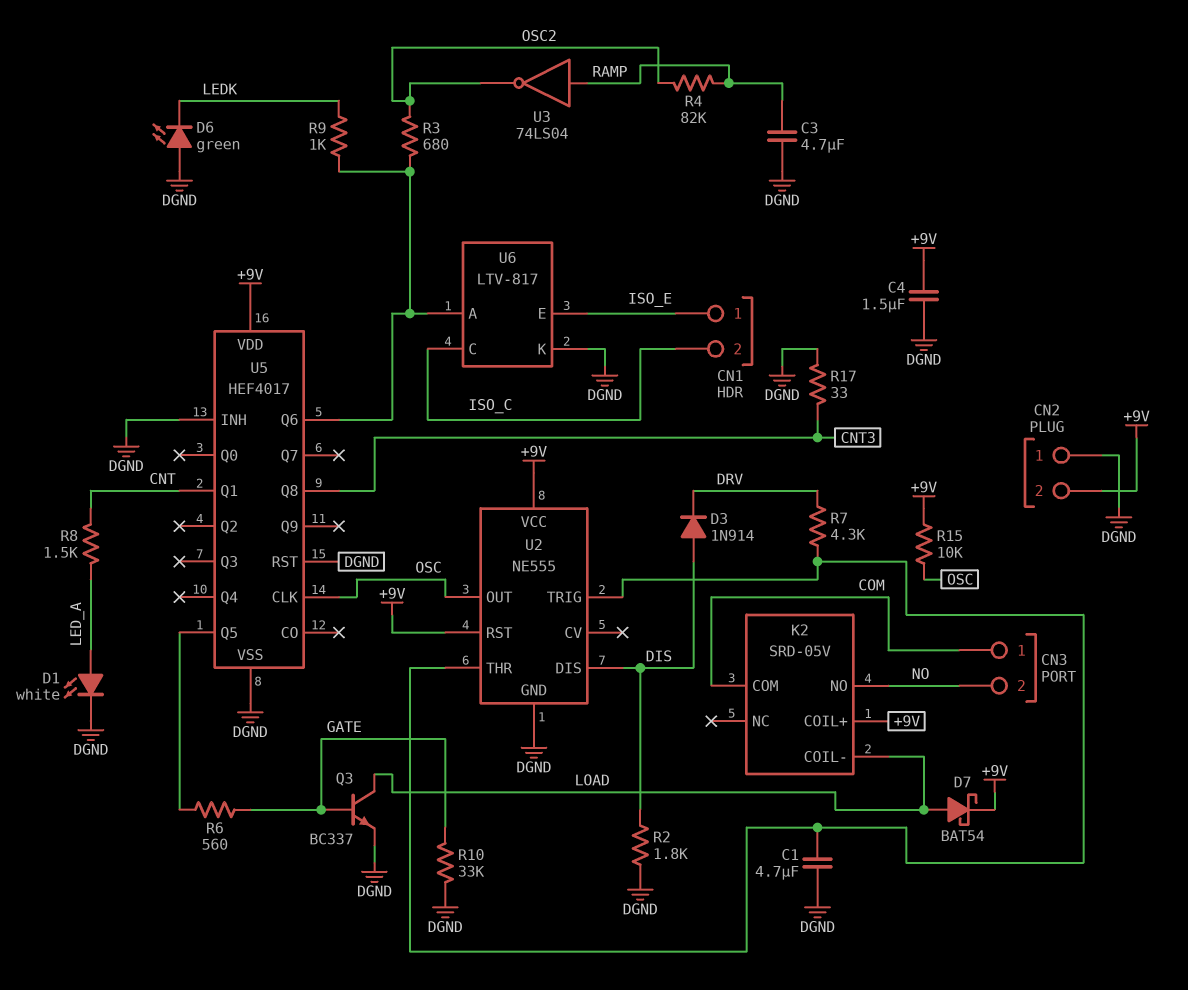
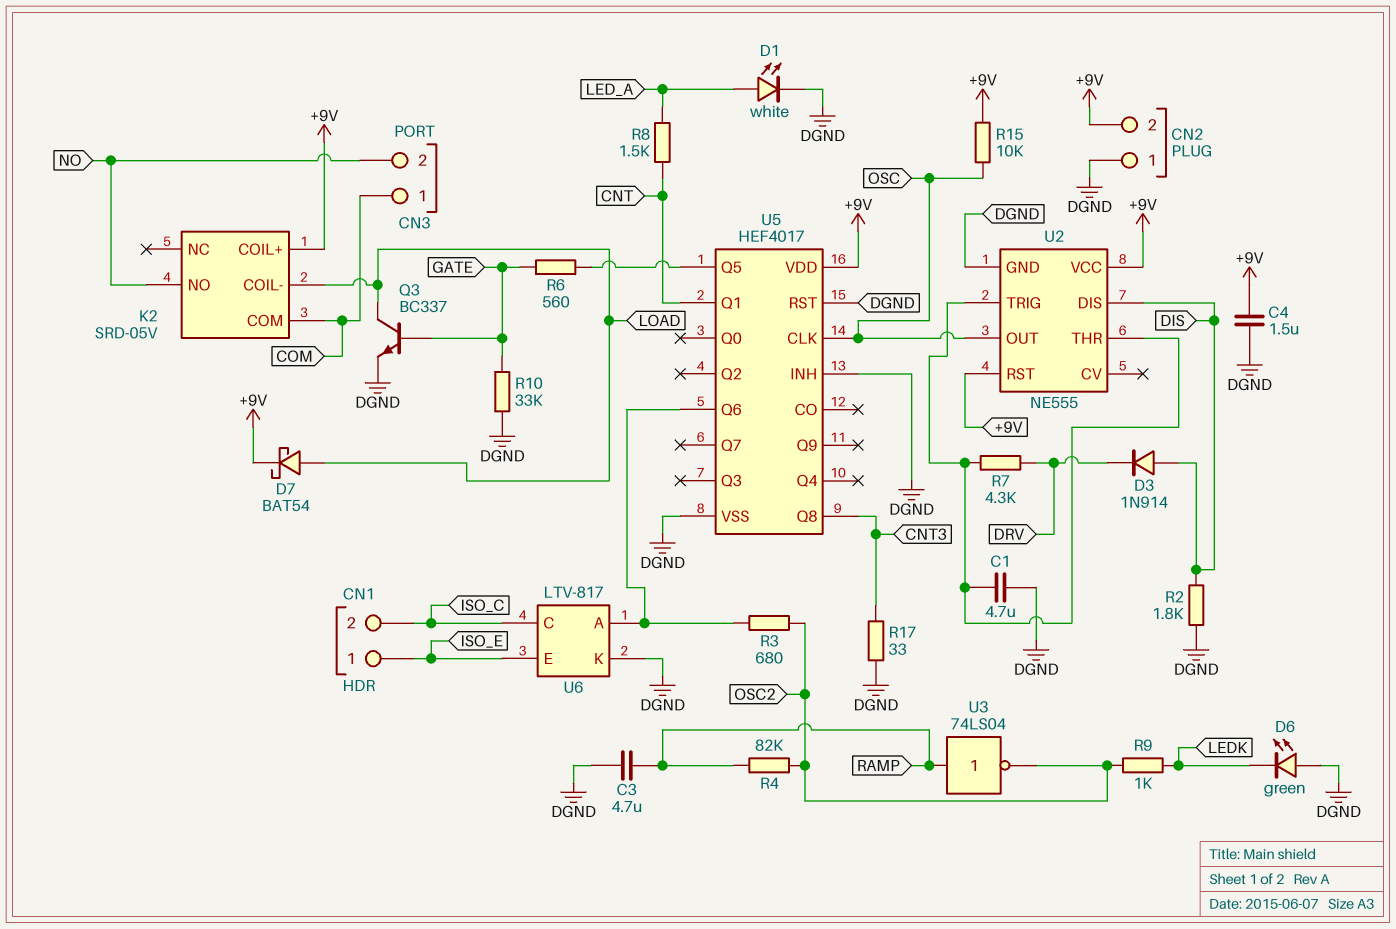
R9: 1k (LEDK, U5/Q6) -> 1k (LEDK, OSC2)

